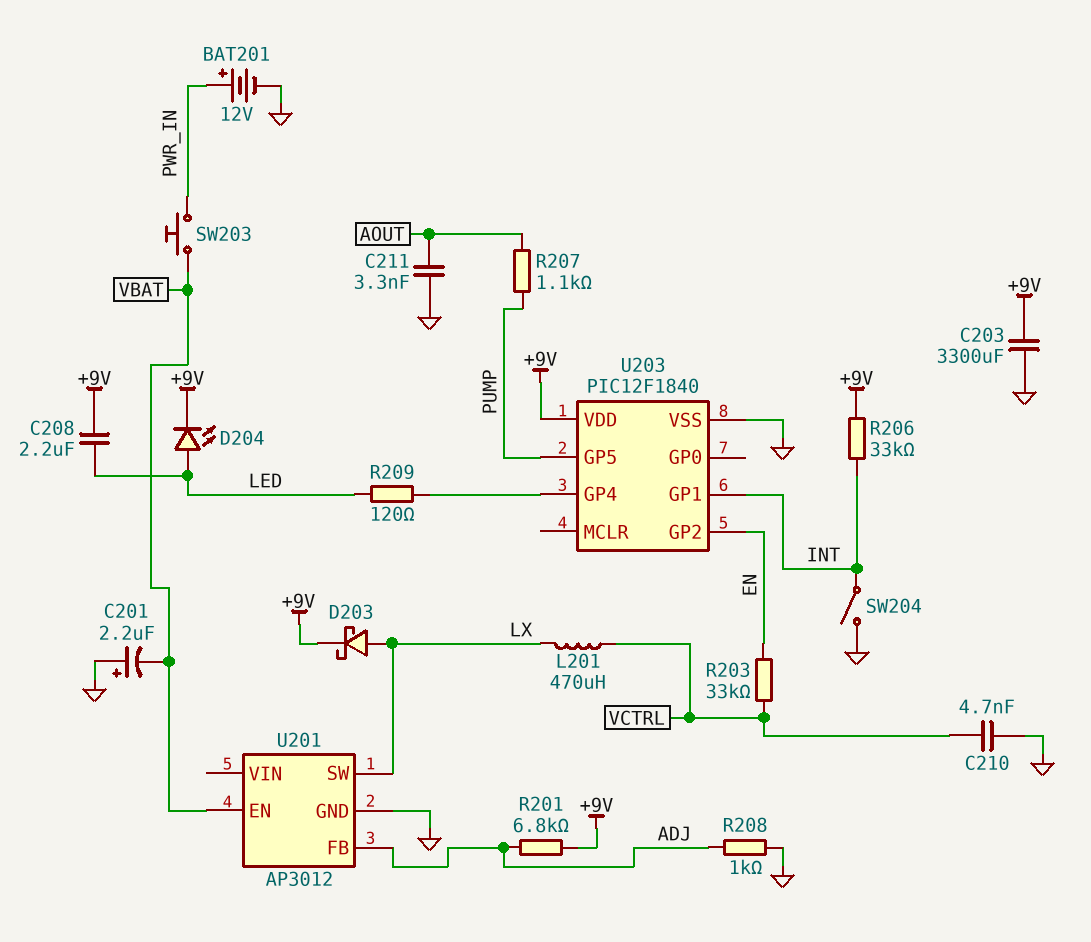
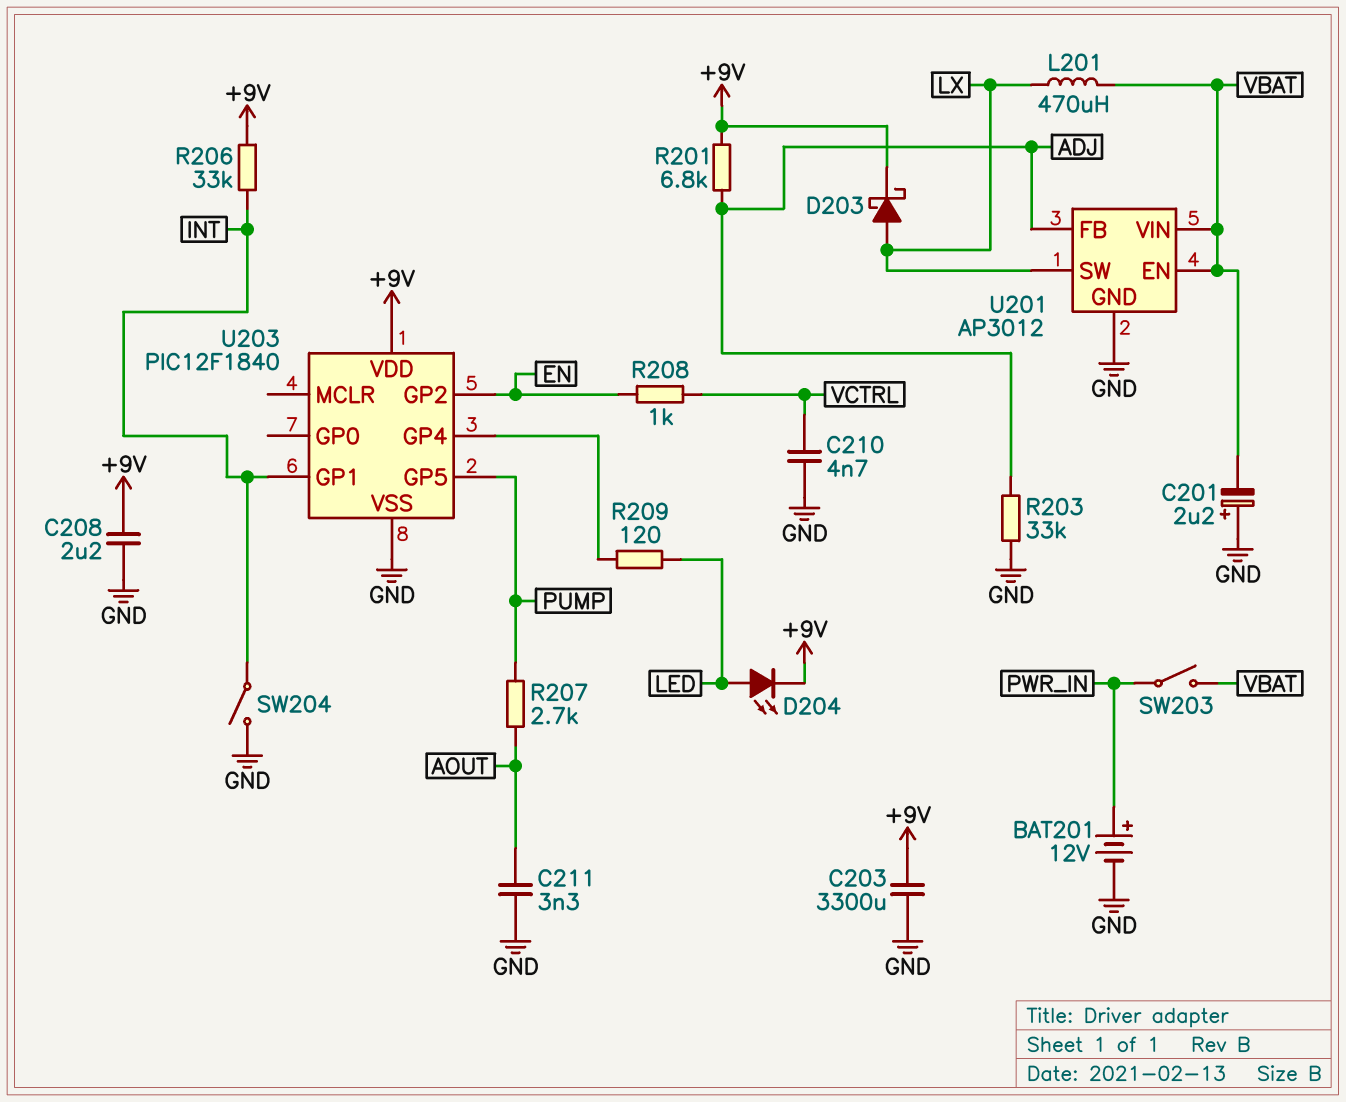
C208: 2.2uF (+9V, LED) -> 2.2uF (+9V, GND)
L201: 470uH (LX, VCTRL) -> 470uH (LX, VBAT)
R203: 33k (EN, VCTRL) -> 33k (ADJ, GND)
R207: 1.1k (AOUT, PUMP) -> 2.7k (AOUT, PUMP)
R208: 1k (ADJ, GND) -> 1k (EN, VCTRL)
SW203: button (PWR_IN, VBAT) -> switch (PWR_IN, VBAT)
U201 pin VIN: none -> VBAT

